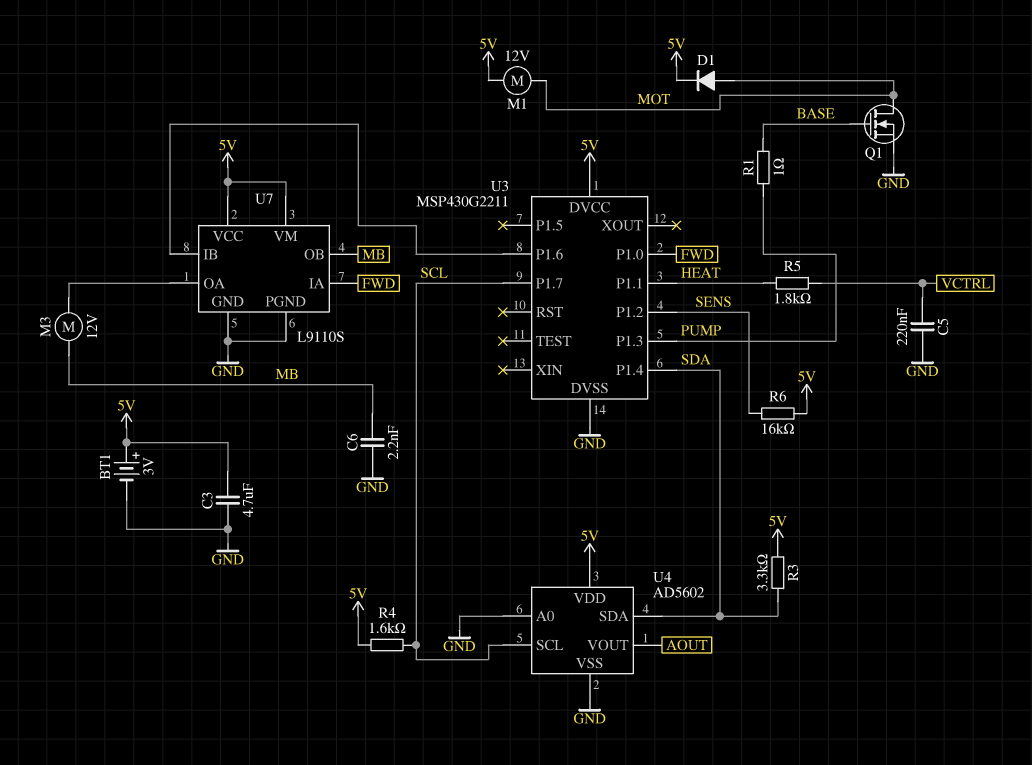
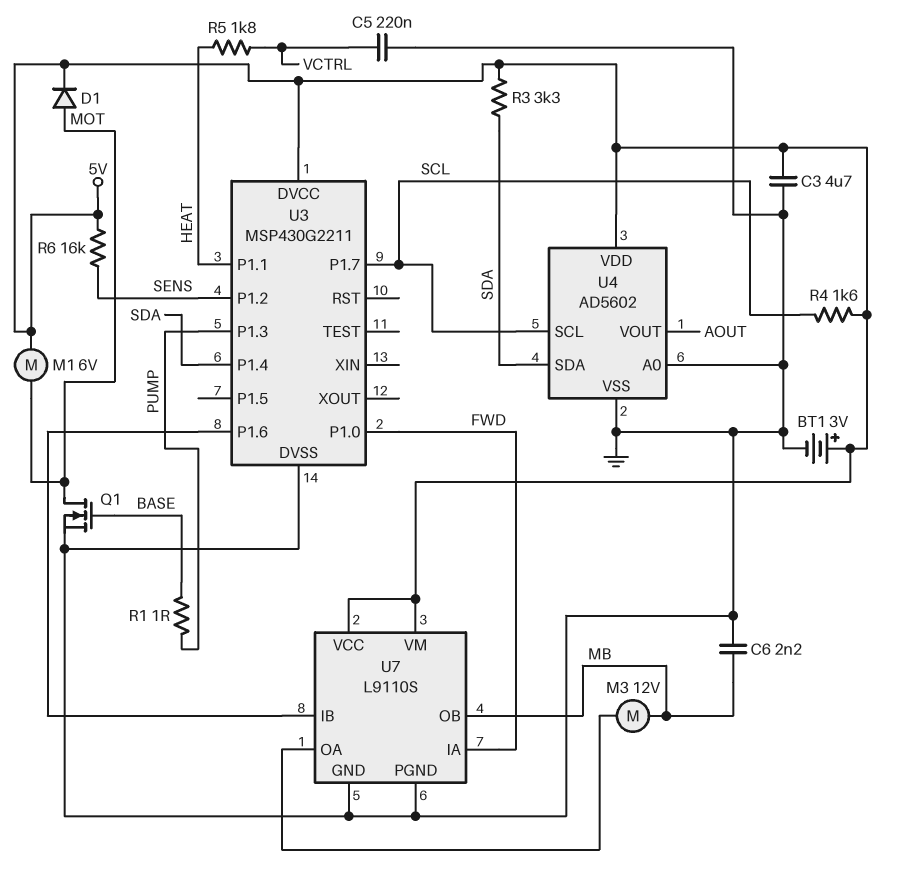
M1: motor 12V (5V, MOT) -> motor 6V (5V, MOT)

